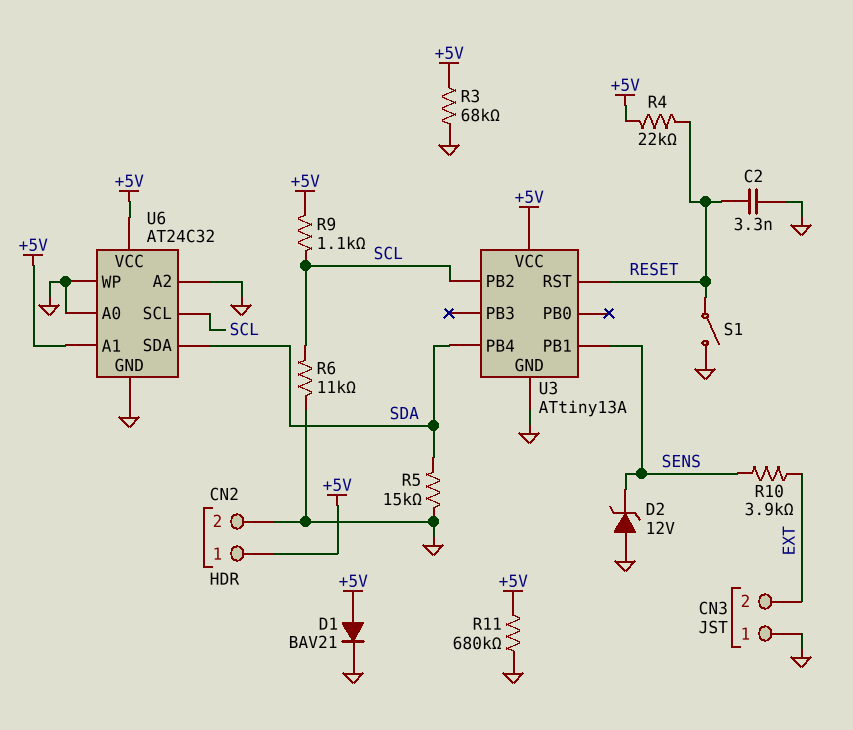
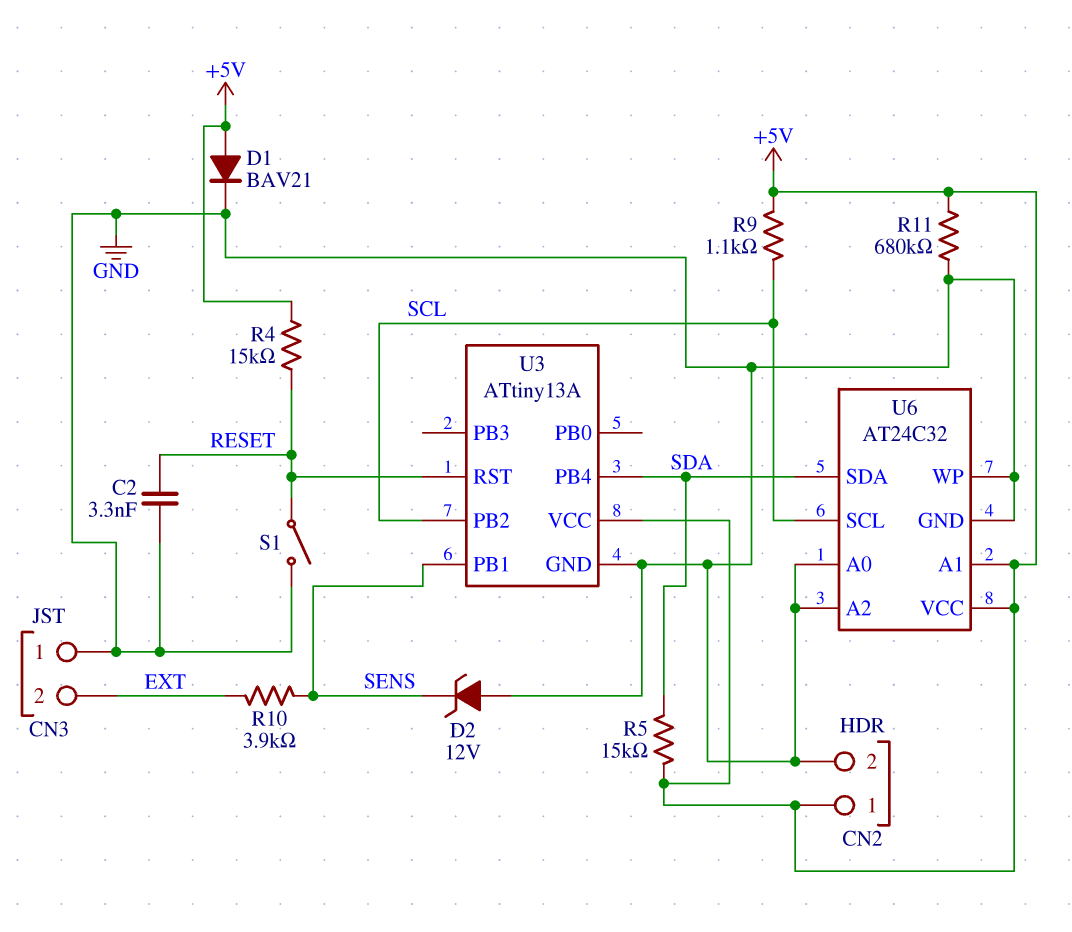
R3: 68k (+5V, GND) -> none
R4: 22k (+5V, RESET) -> 15k (+5V, RESET)
R5: 15k (GND, SDA) -> 15k (+5V, SDA)
R6: 11k (GND, SCL) -> none

